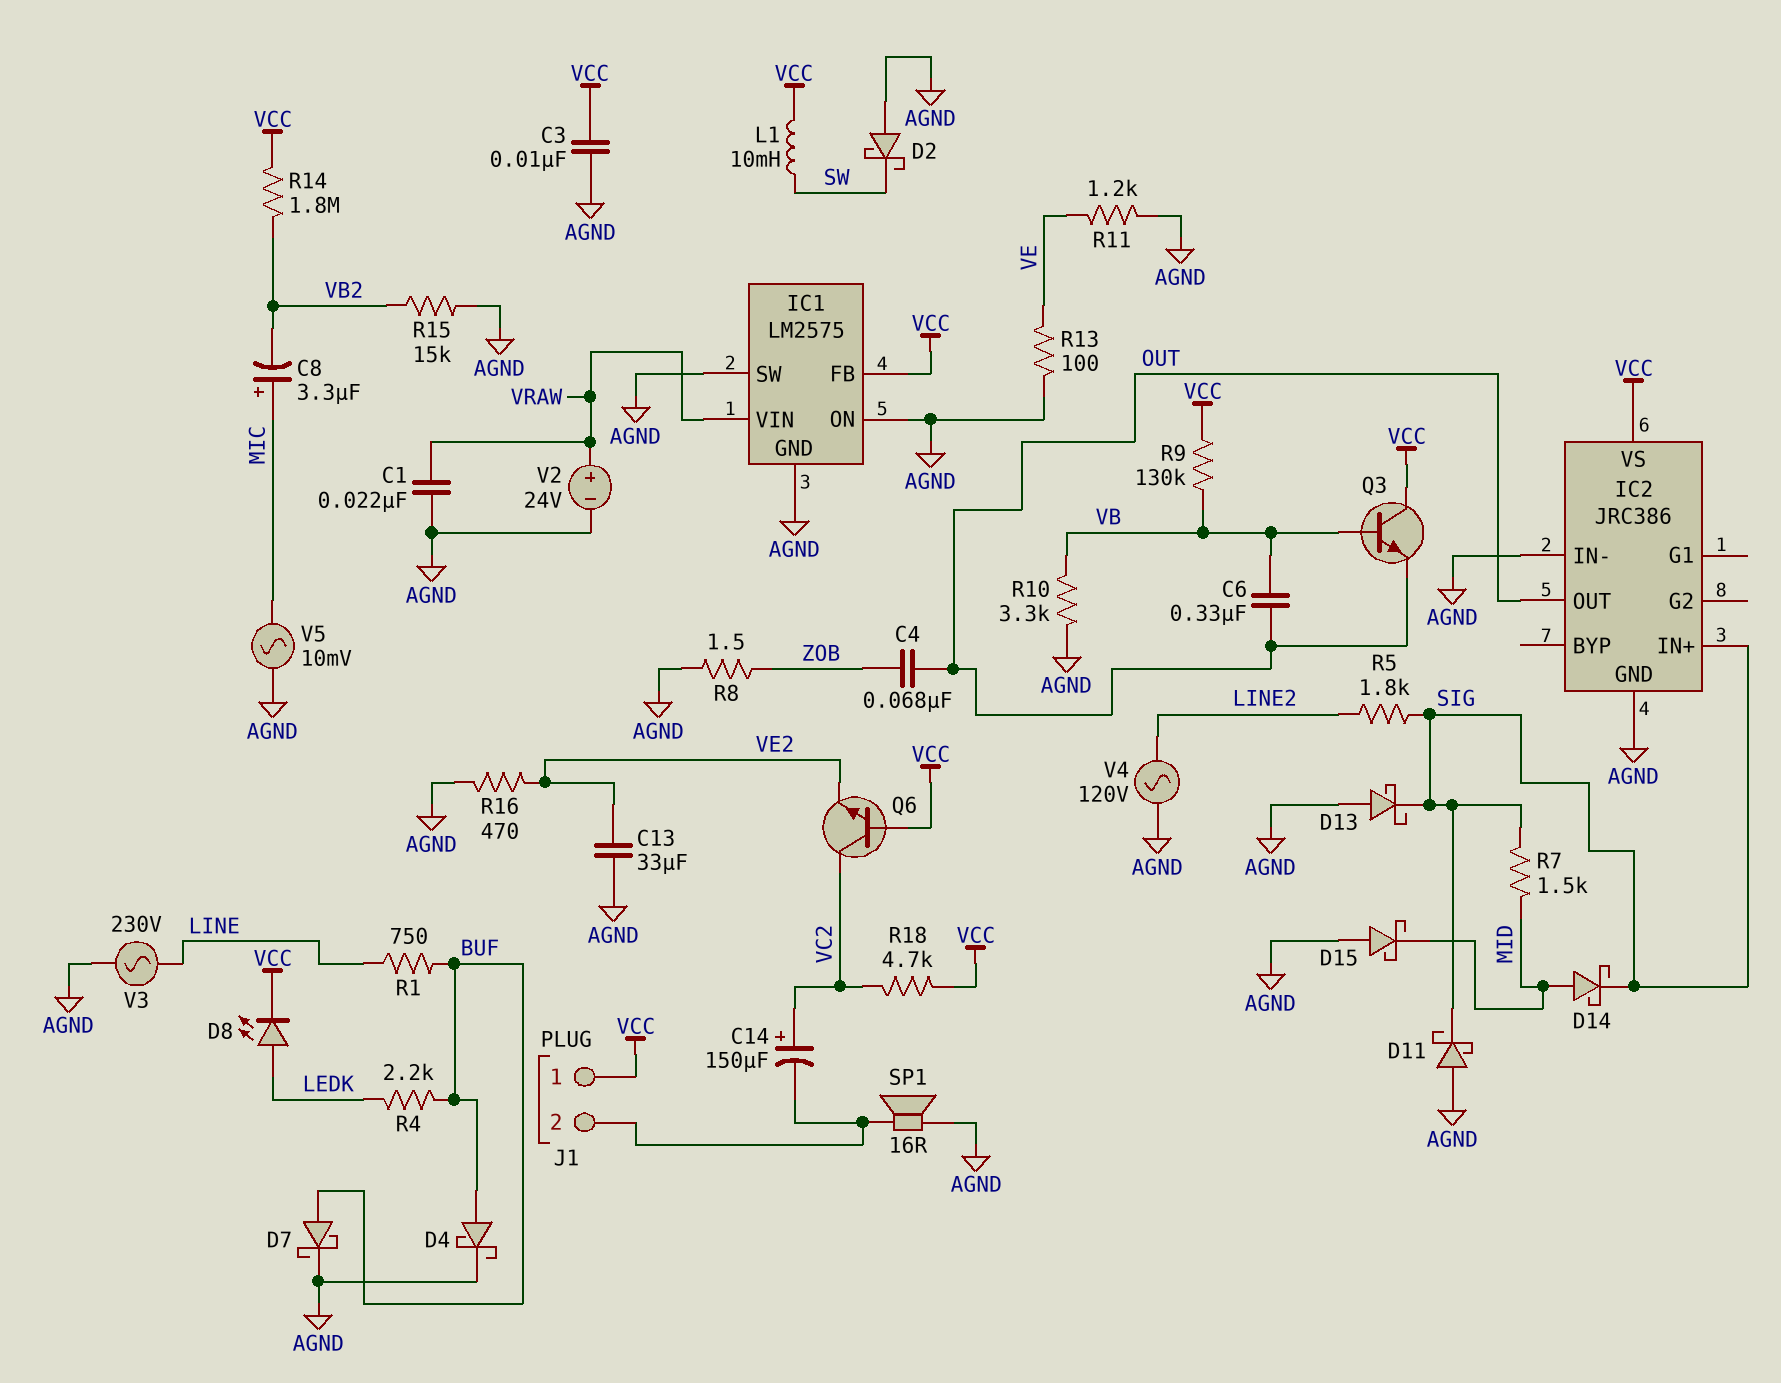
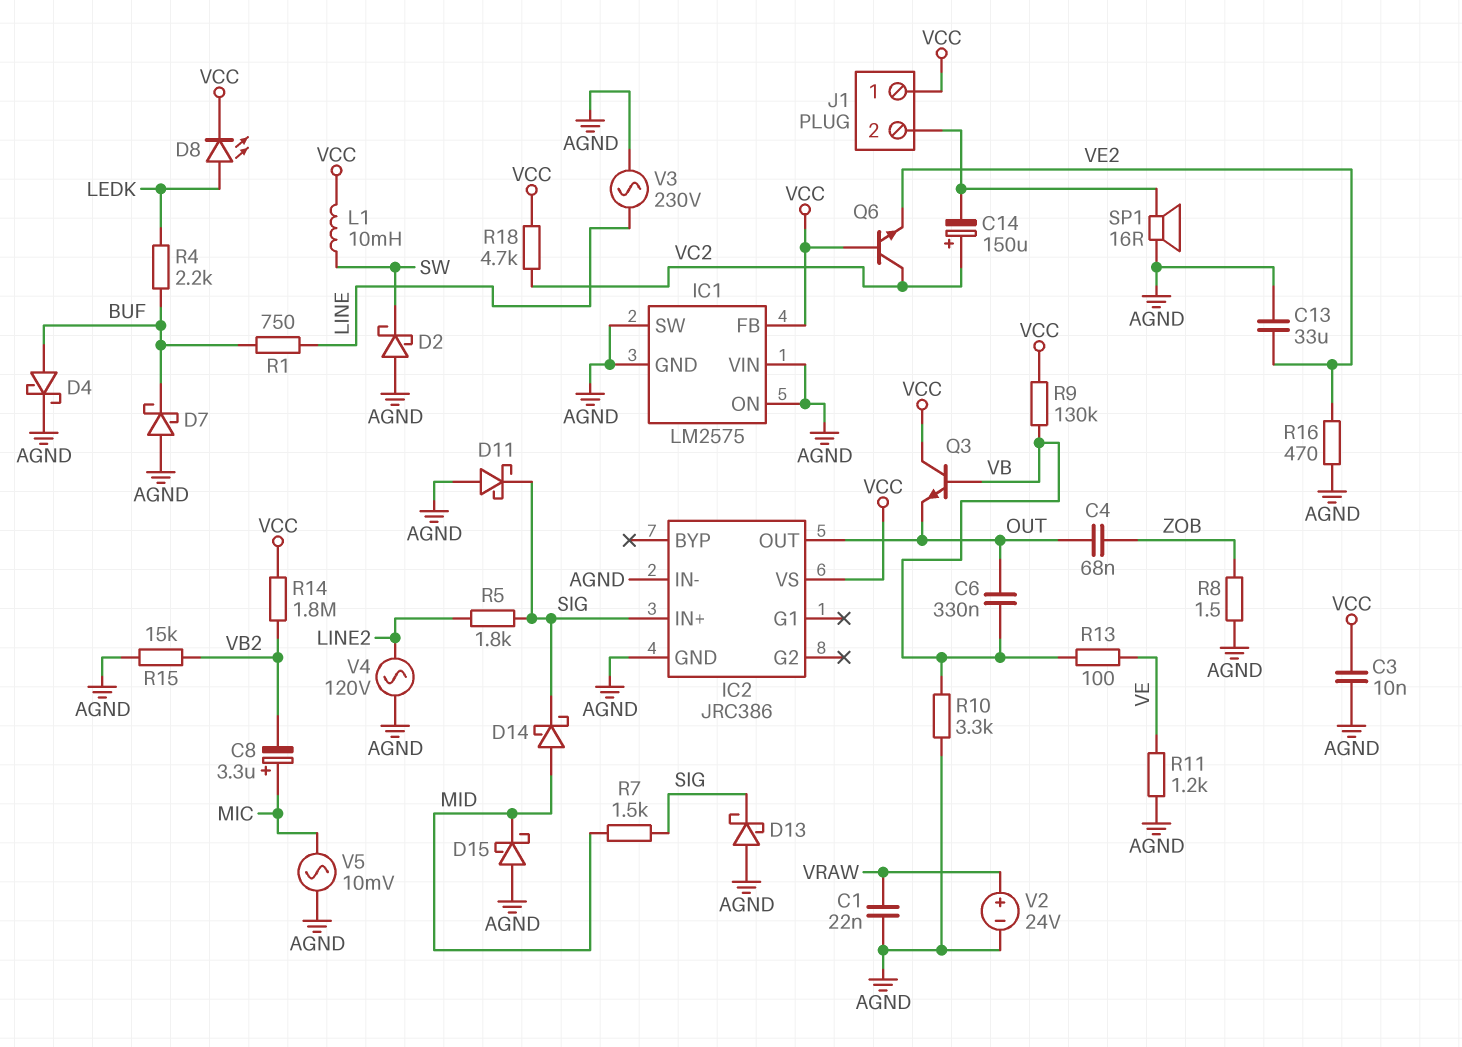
D7: schottky (A BUF, K AGND) -> schottky (A AGND, K BUF)
IC1 pin VIN: VRAW -> AGND
R13: 100 (AGND, VE) -> 100 (VB, VE)

